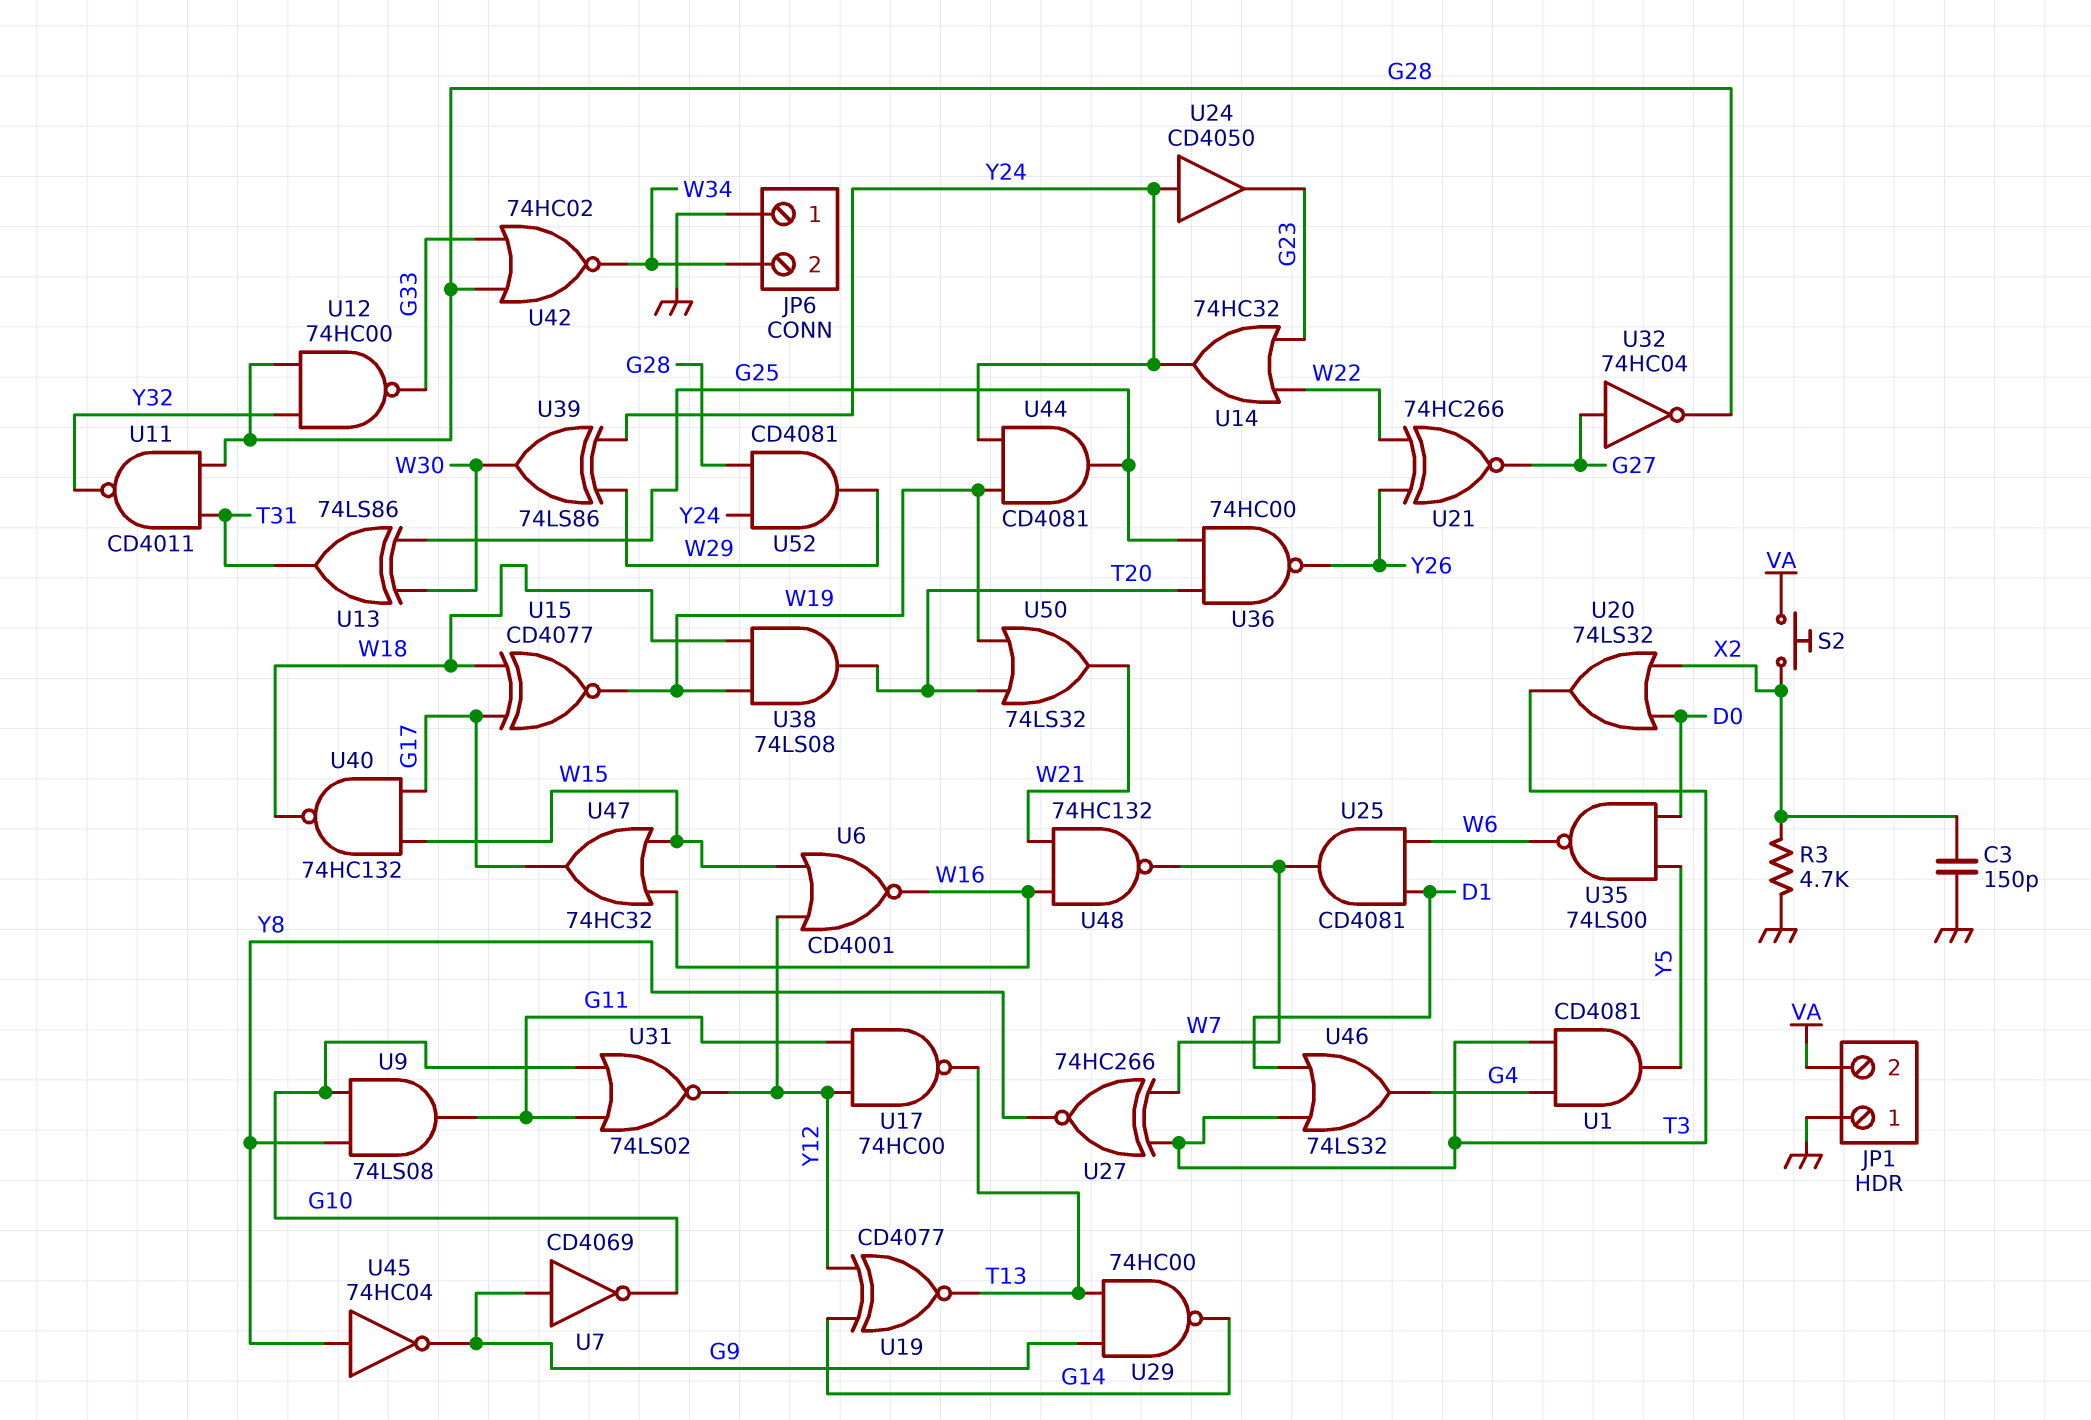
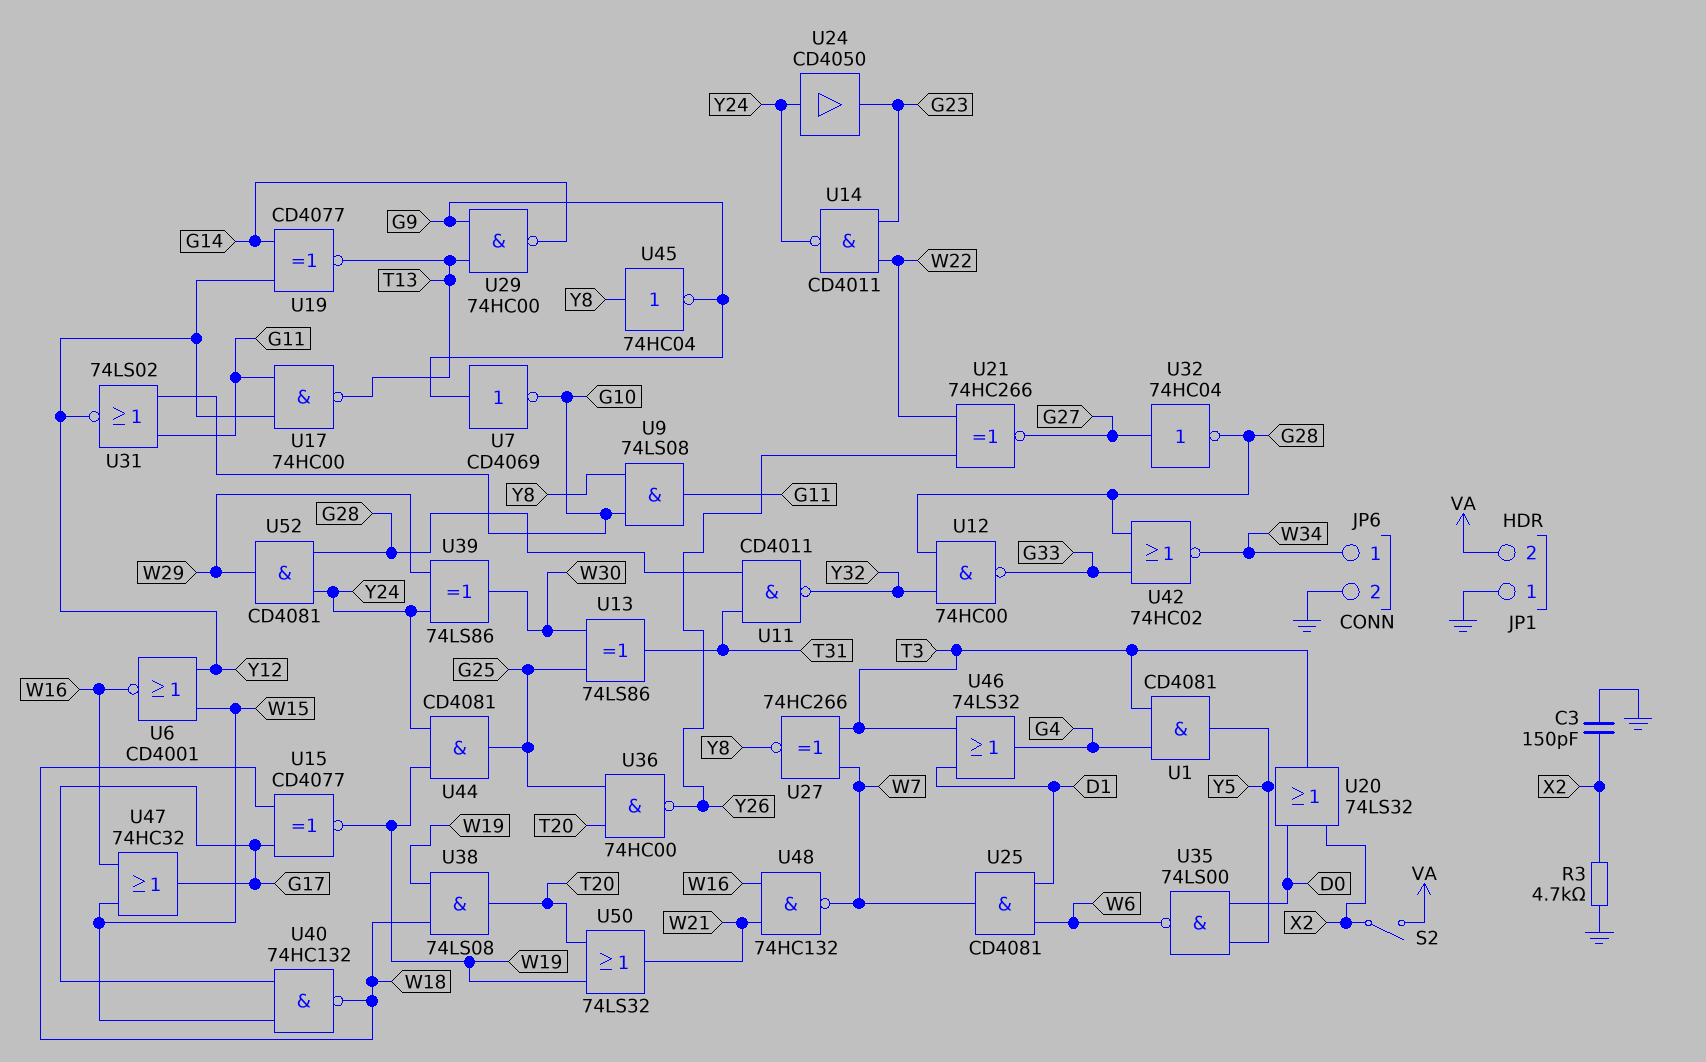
JP6 pin 1: GND -> W34
JP6 pin 2: W34 -> GND
S2: button (VA, X2) -> switch (VA, X2)
U14: OR 74HC32 (in G23, in W22, out Y24) -> NAND CD4011 (in G23, in W22, out Y24)

